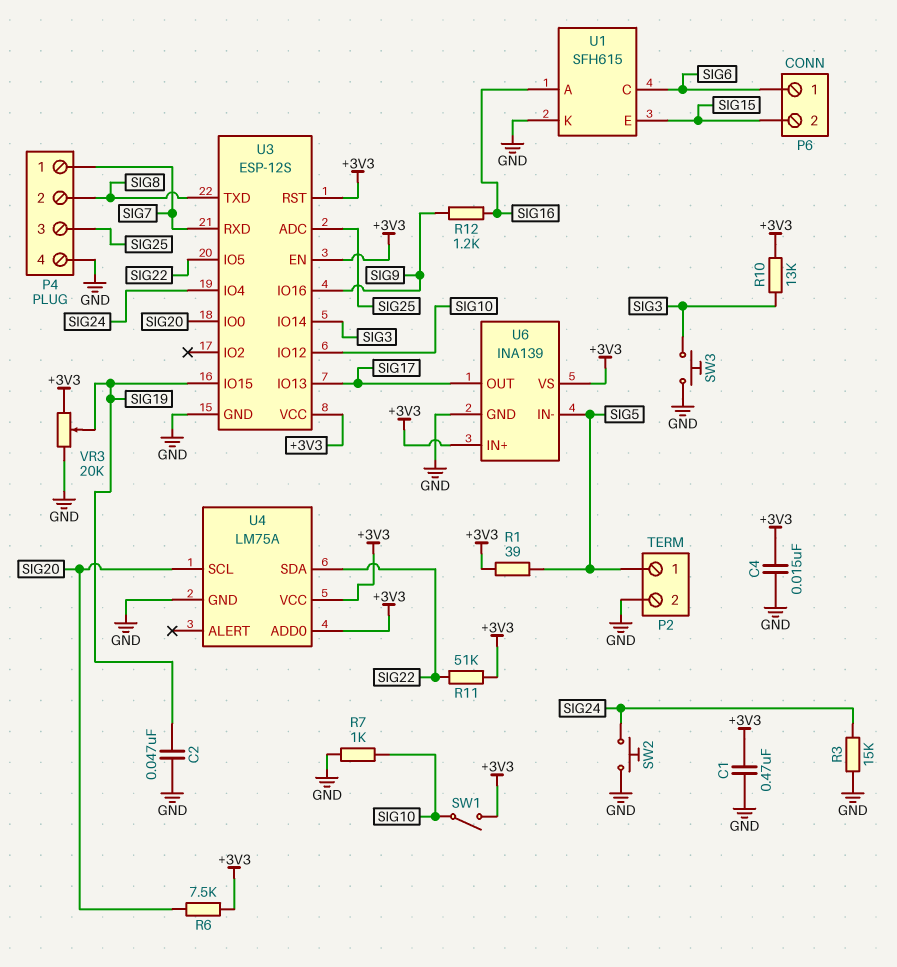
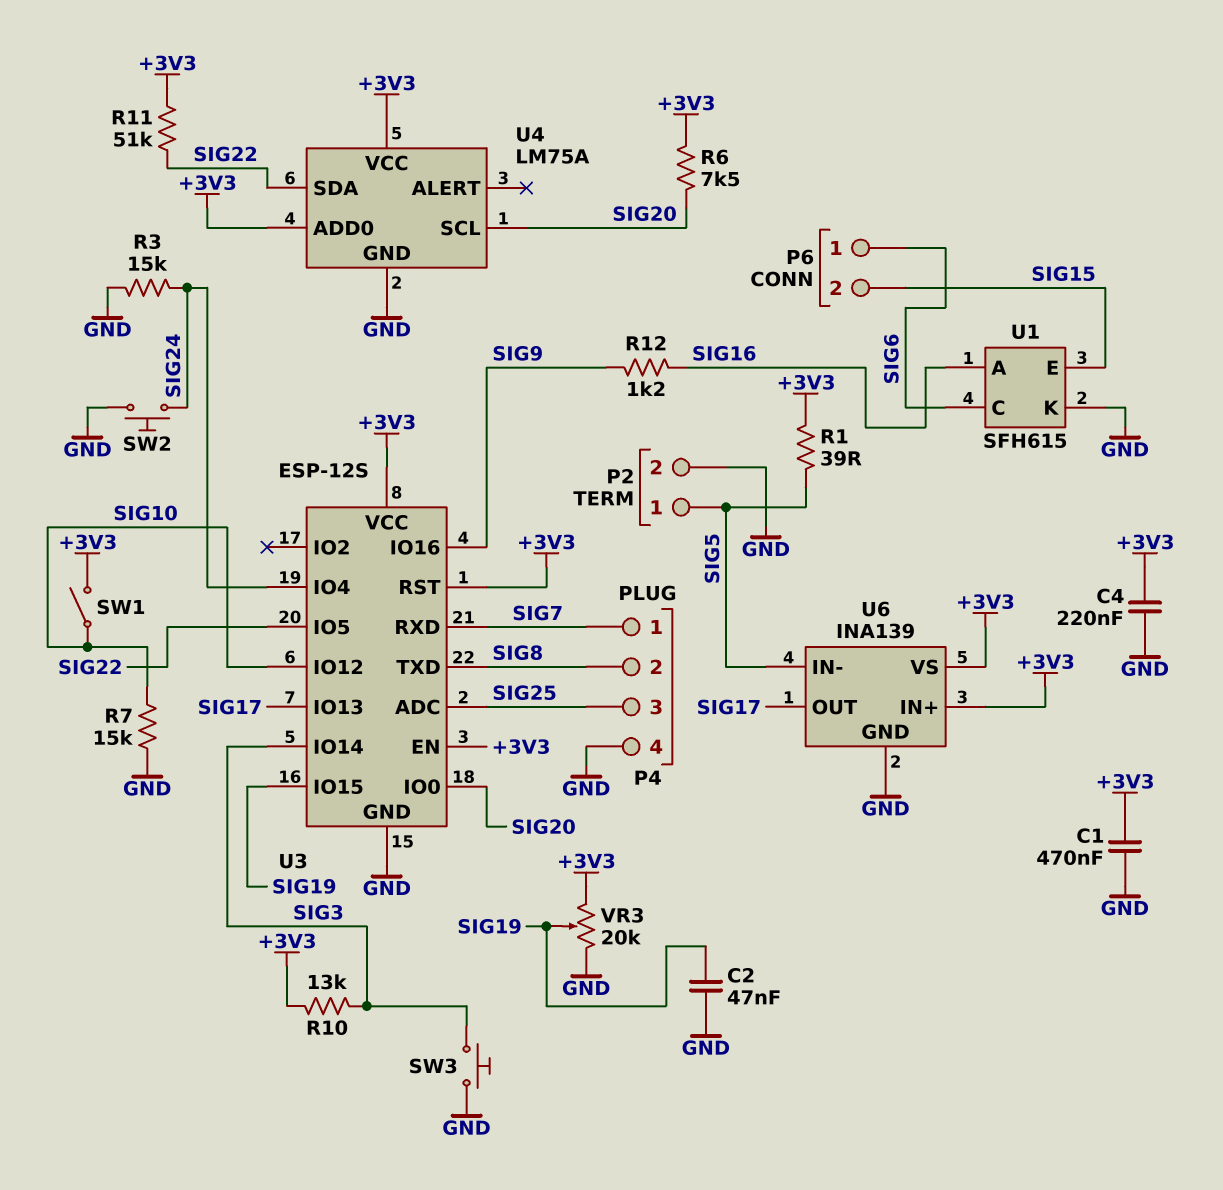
C4: 15nF (+3V3, GND) -> 220nF (+3V3, GND)
R7: 1k (GND, SIG10) -> 15k (GND, SIG10)

